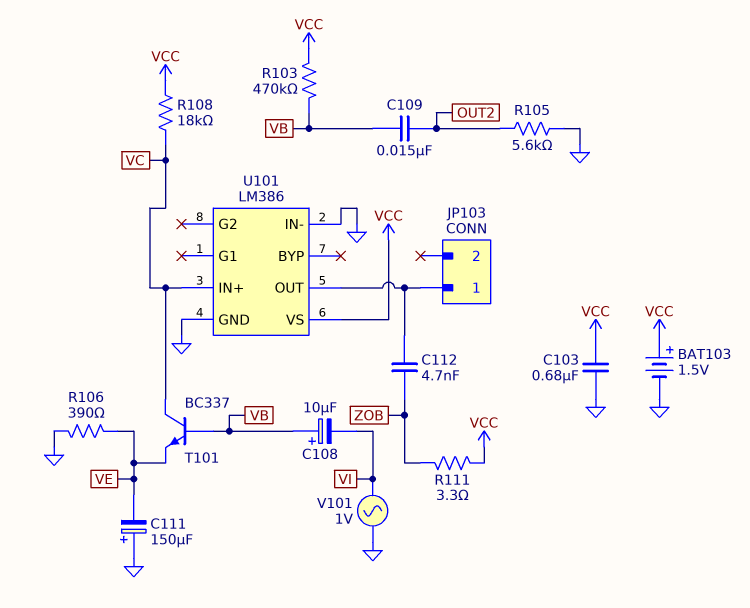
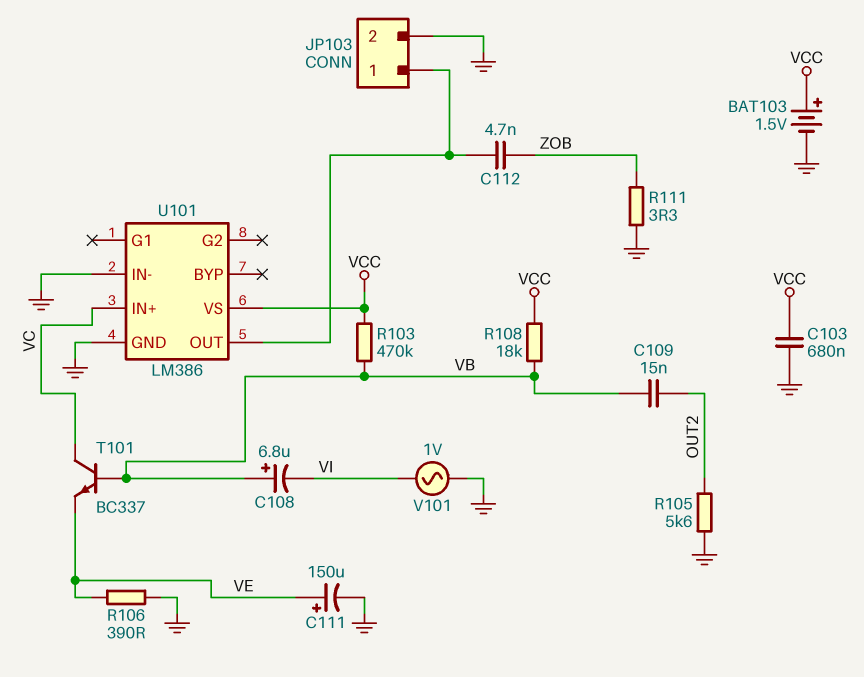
C108: 10uF (plus VB, minus VI) -> 6.8uF (plus VB, minus VI)
C111: 150uF (plus GND, minus VE) -> 150uF (plus VE, minus GND)
JP103 pin 2: none -> GND
R108: 18k (VC, VCC) -> 18k (VB, VCC)
R111: 3.3 (VCC, ZOB) -> 3.3 (GND, ZOB)

